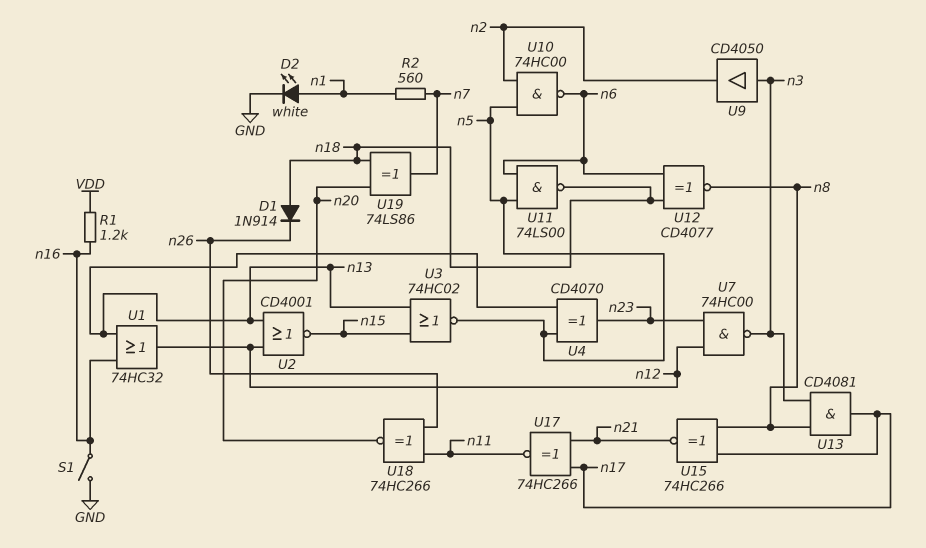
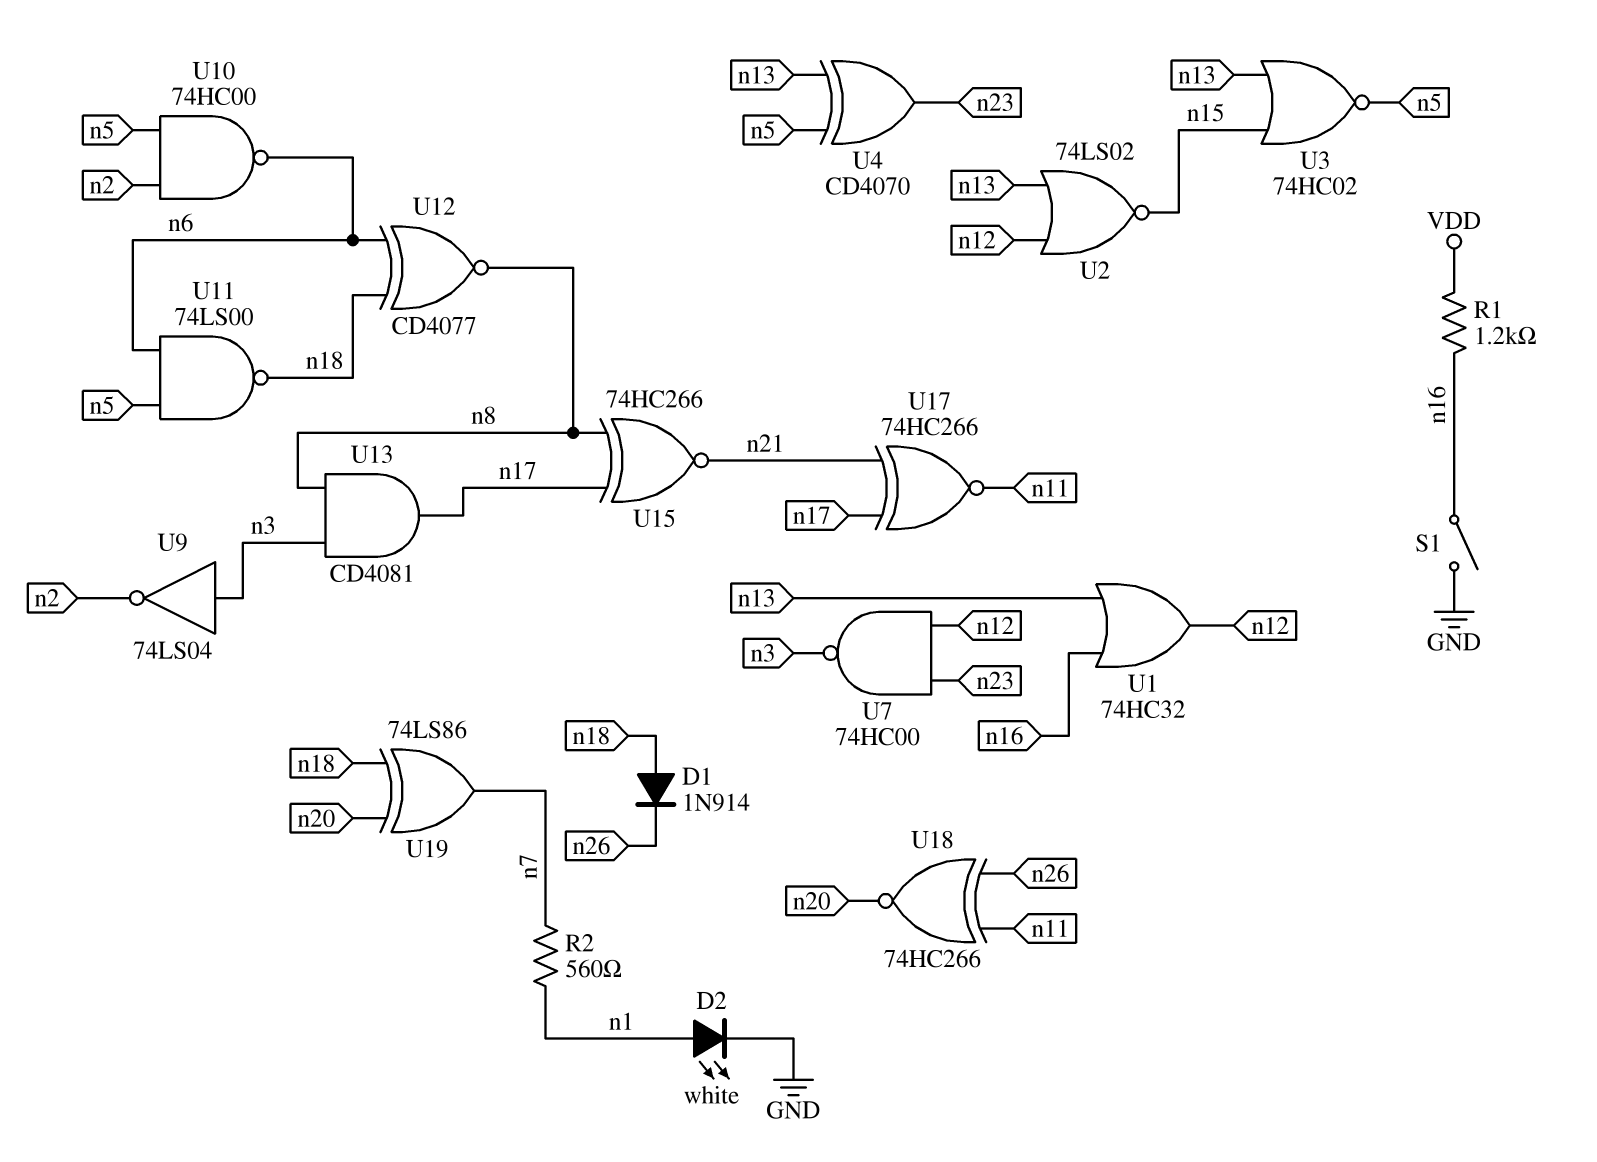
U2: NOR CD4001 (in n12, in n13, out n15) -> NOR 74LS02 (in n12, in n13, out n15)
U9: buffer CD4050 (in n3, out n2) -> NOT 74LS04 (in n3, out n2)

